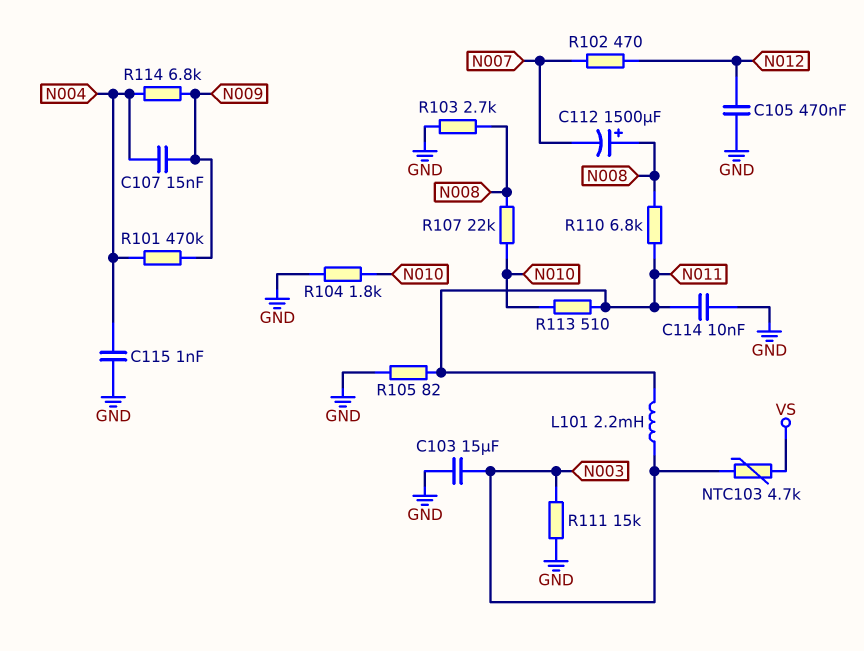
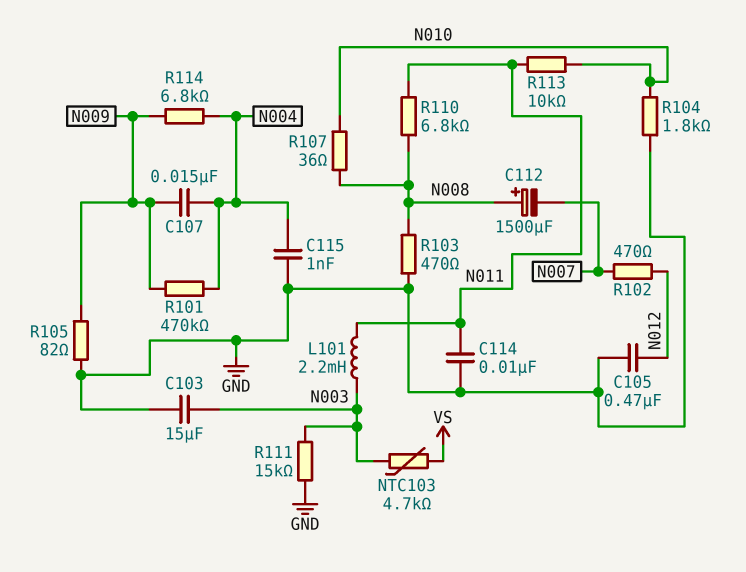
R103: 2.7k (GND, N008) -> 470 (GND, N008)
R105: 82 (GND, N011) -> 82 (GND, N009)
R107: 22k (N008, N010) -> 36 (N008, N010)
R113: 510 (N010, N011) -> 10k (N010, N011)

